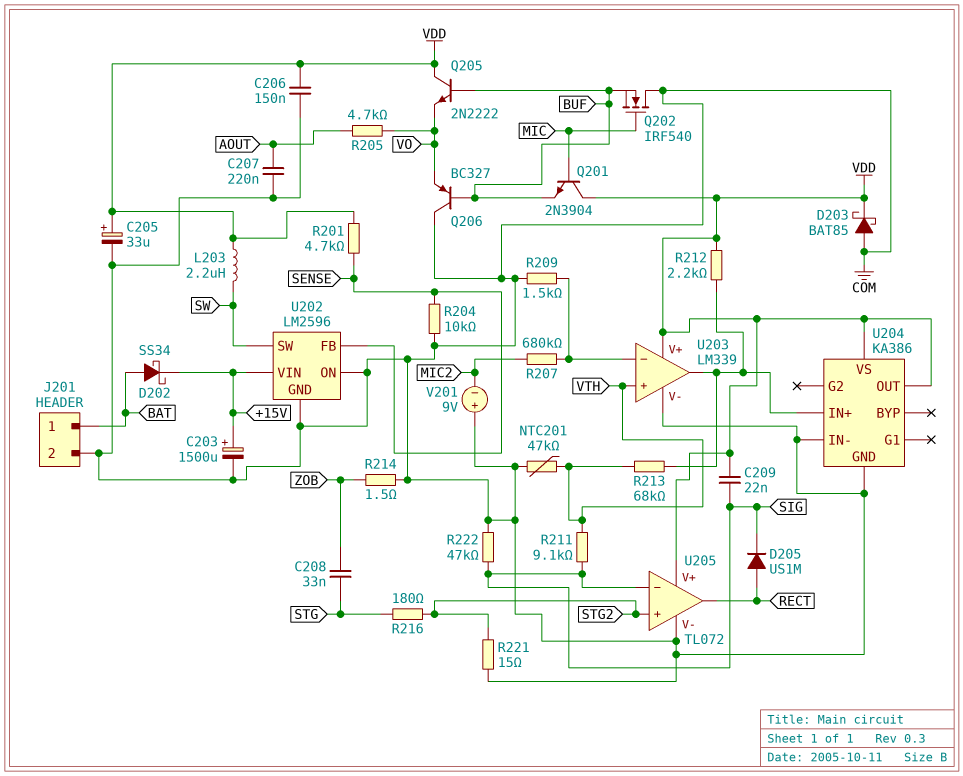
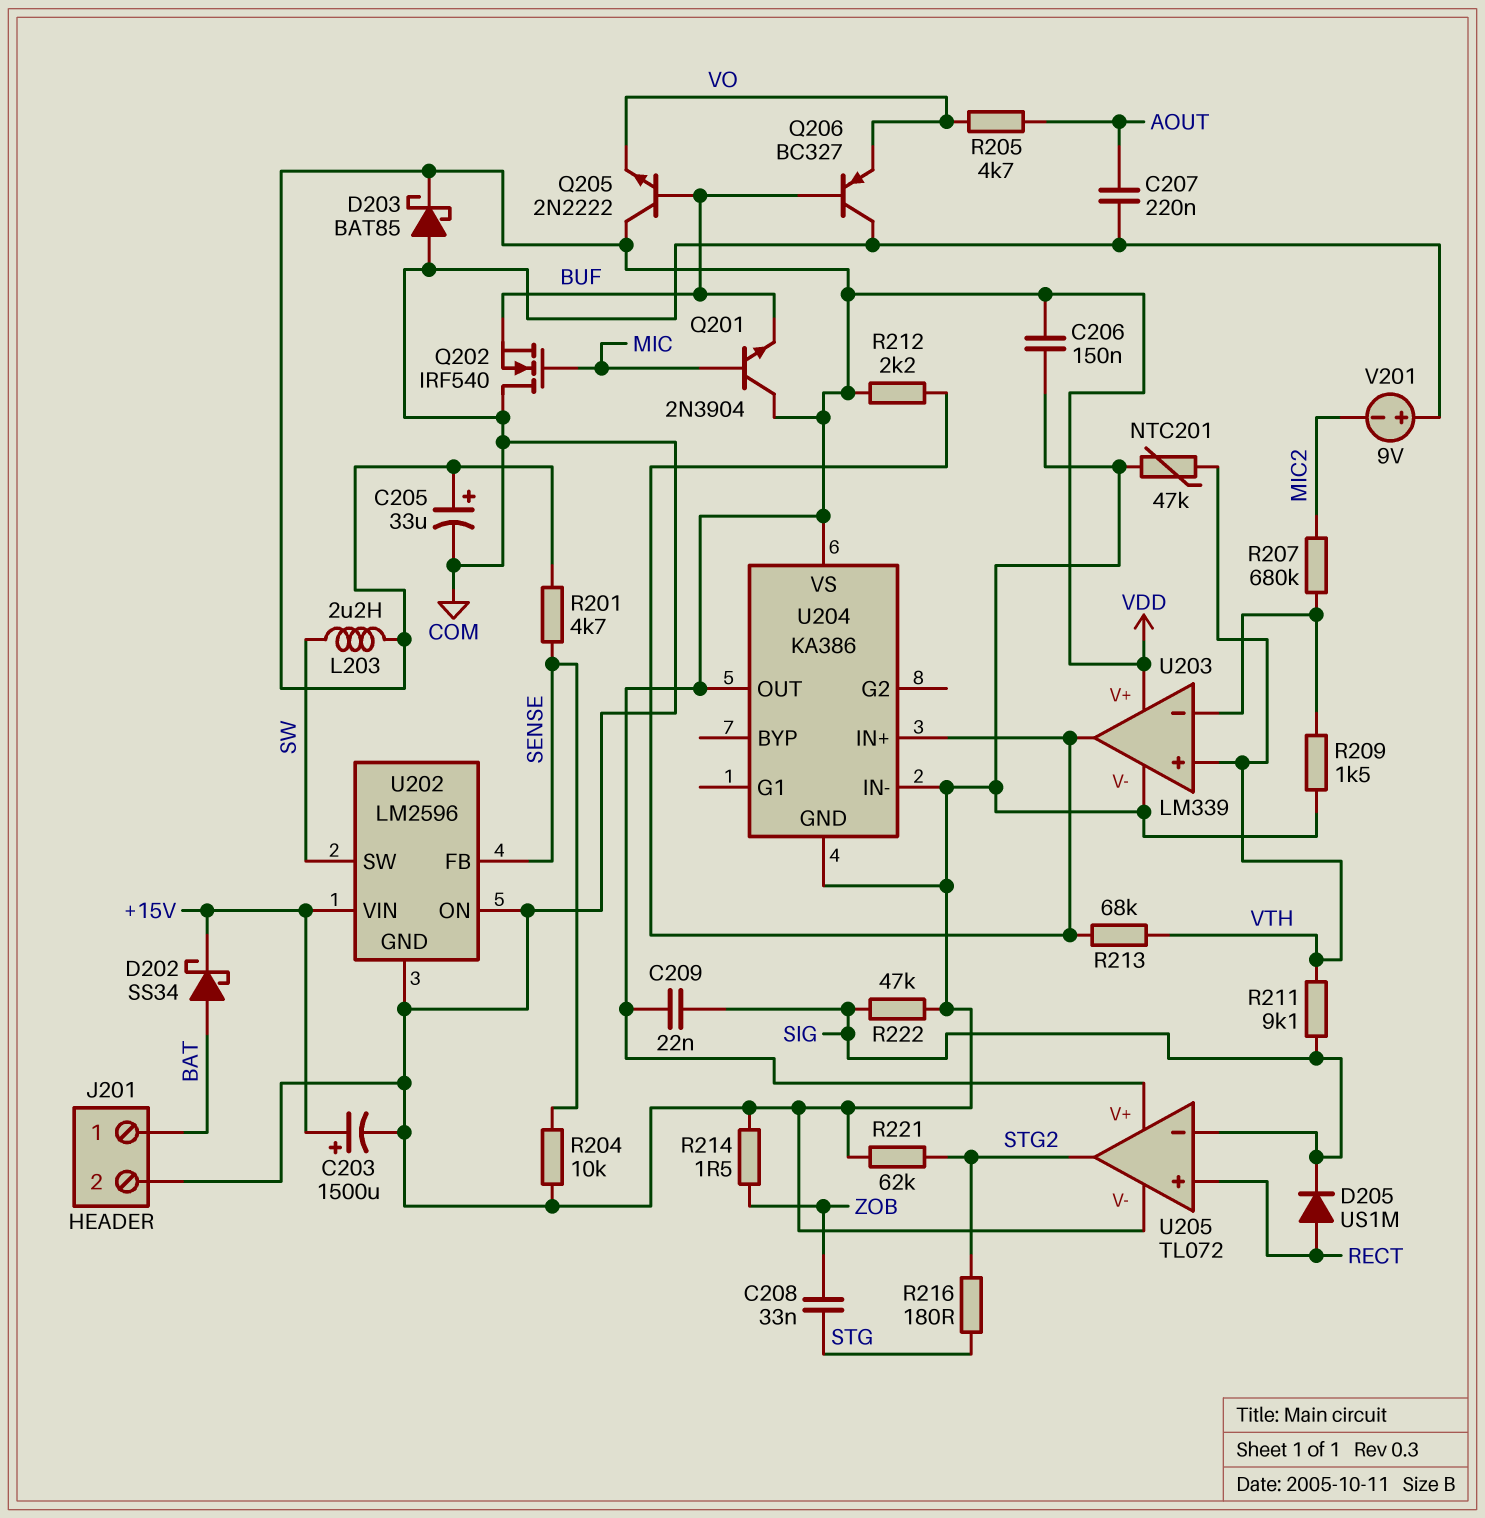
R221: 15 (COM, STG2) -> 62k (COM, STG2)
U205 pin in+: STG2 -> RECT
U205 pin out: RECT -> STG2

